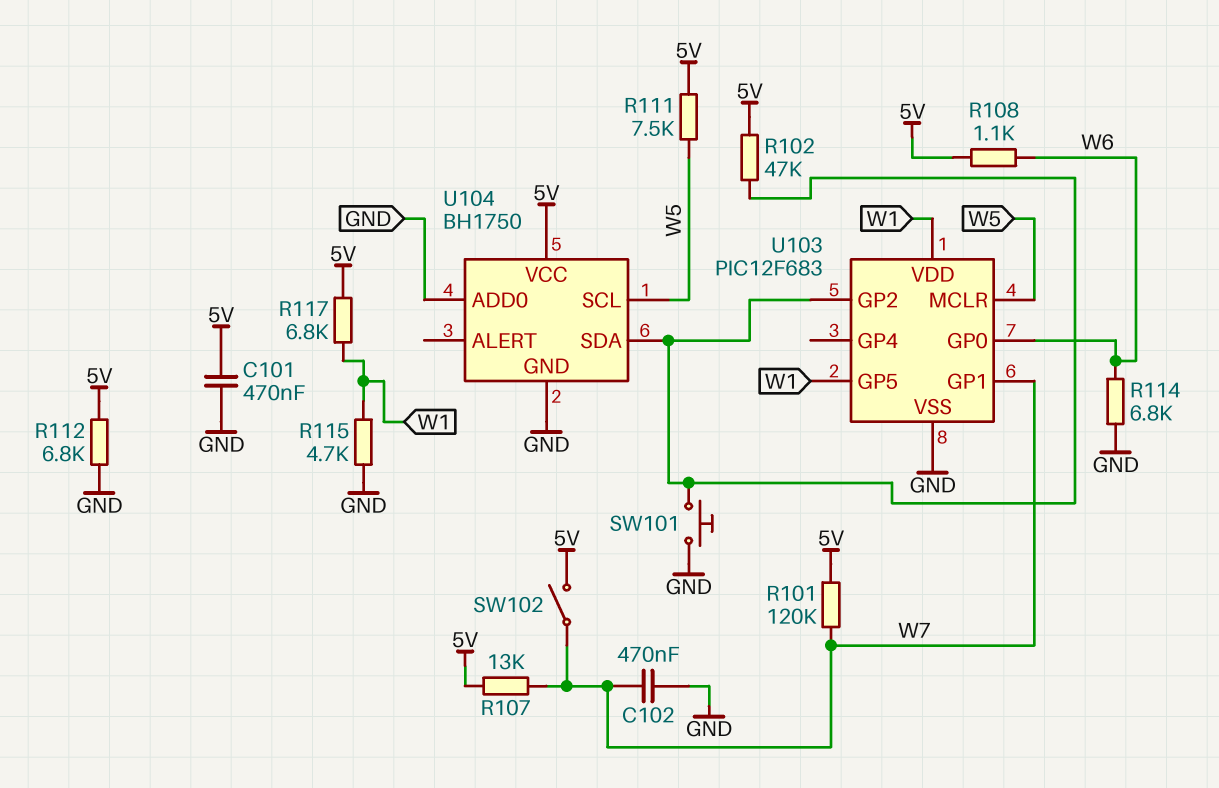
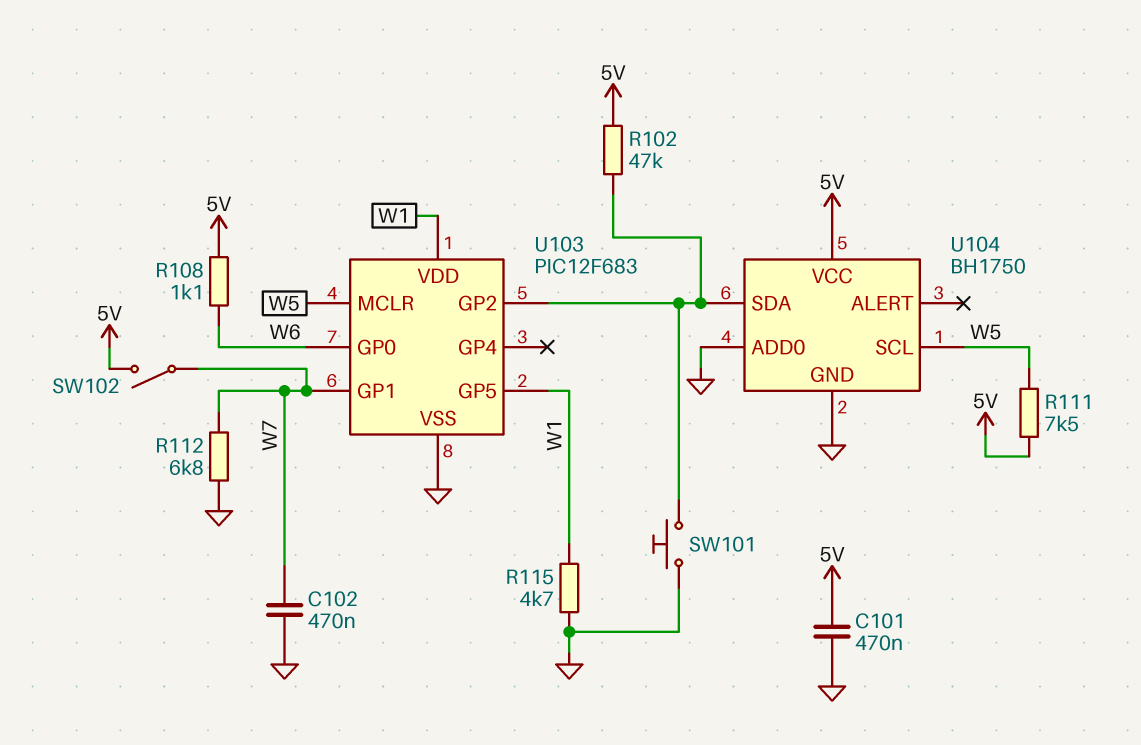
R101: 120k (5V, W7) -> none
R107: 13k (5V, W7) -> none
R112: 6.8k (5V, GND) -> 6.8k (GND, W7)
R114: 6.8k (GND, W6) -> none
R117: 6.8k (5V, W1) -> none

